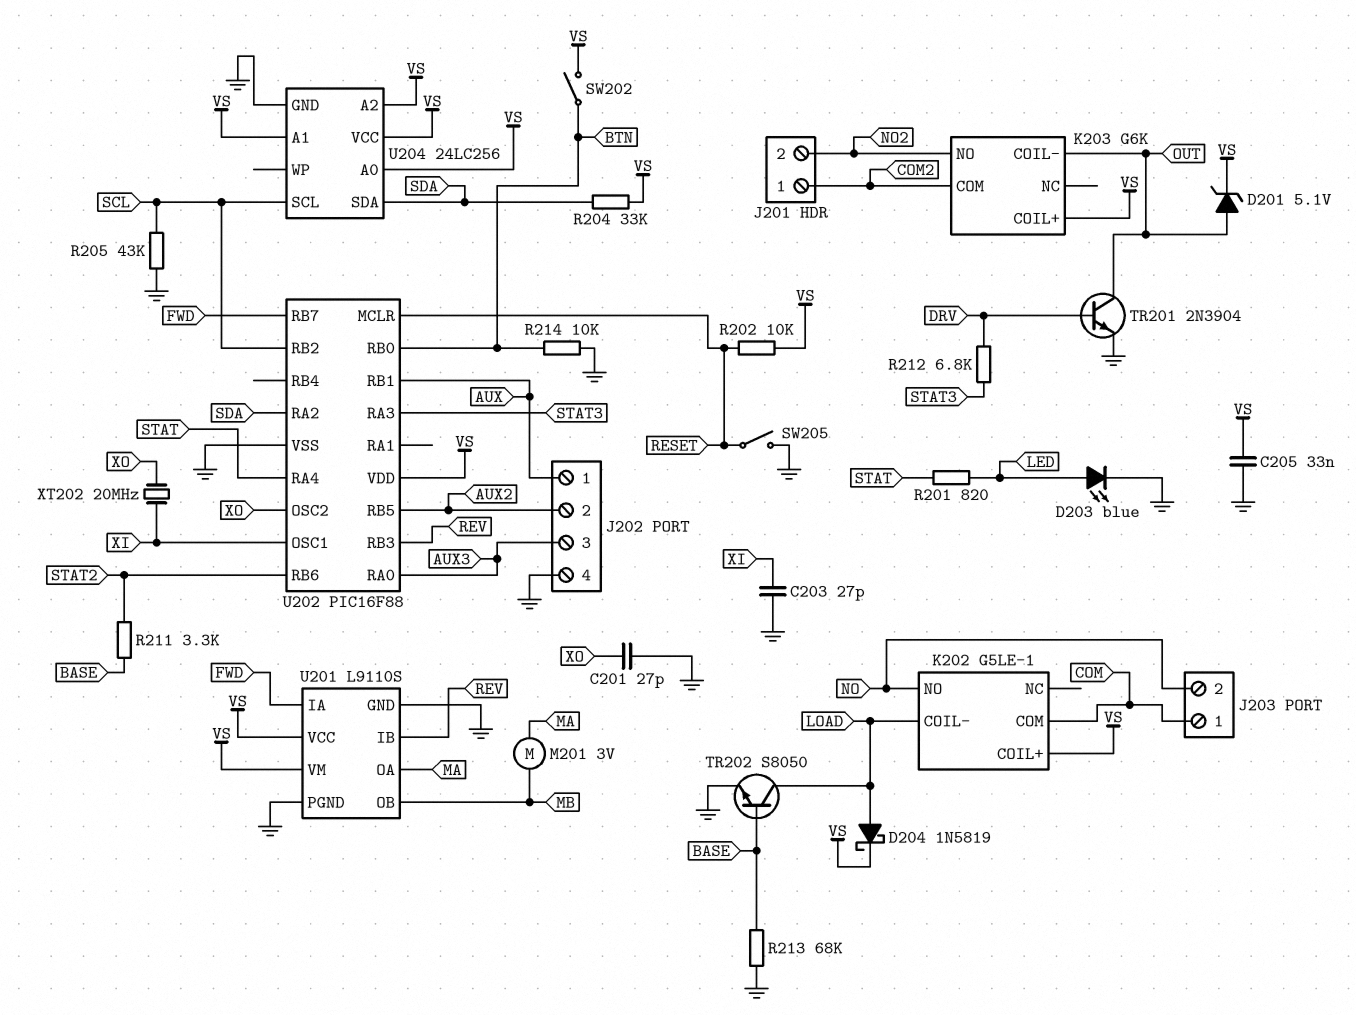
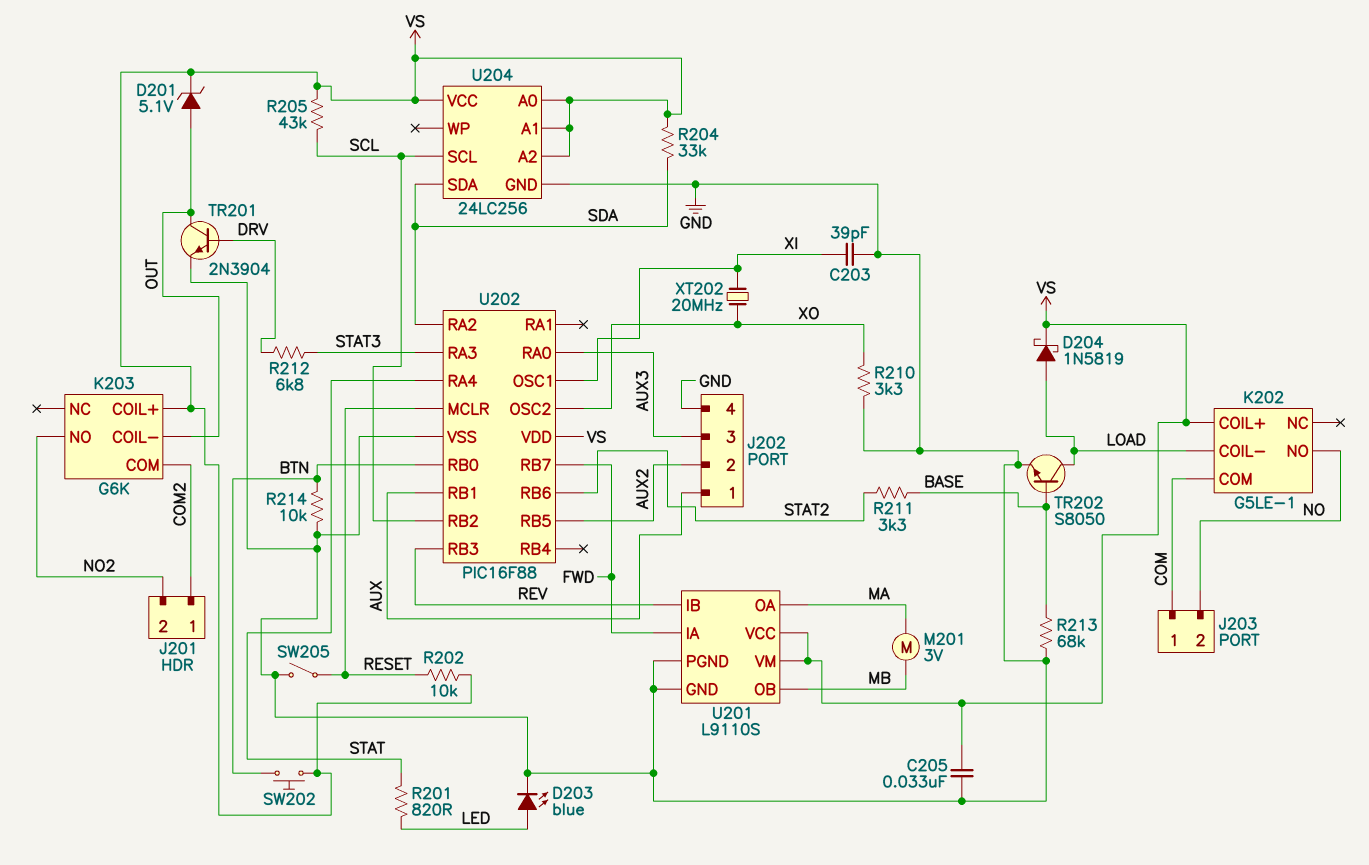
C201: 27pF (GND, XO) -> none
C203: 27pF (GND, XI) -> 39pF (GND, XI)
R205: 43k (GND, SCL) -> 43k (SCL, VS)
R210: none -> 3.3k (GND, XO)
SW202: switch (BTN, VS) -> button (BTN, VS)

